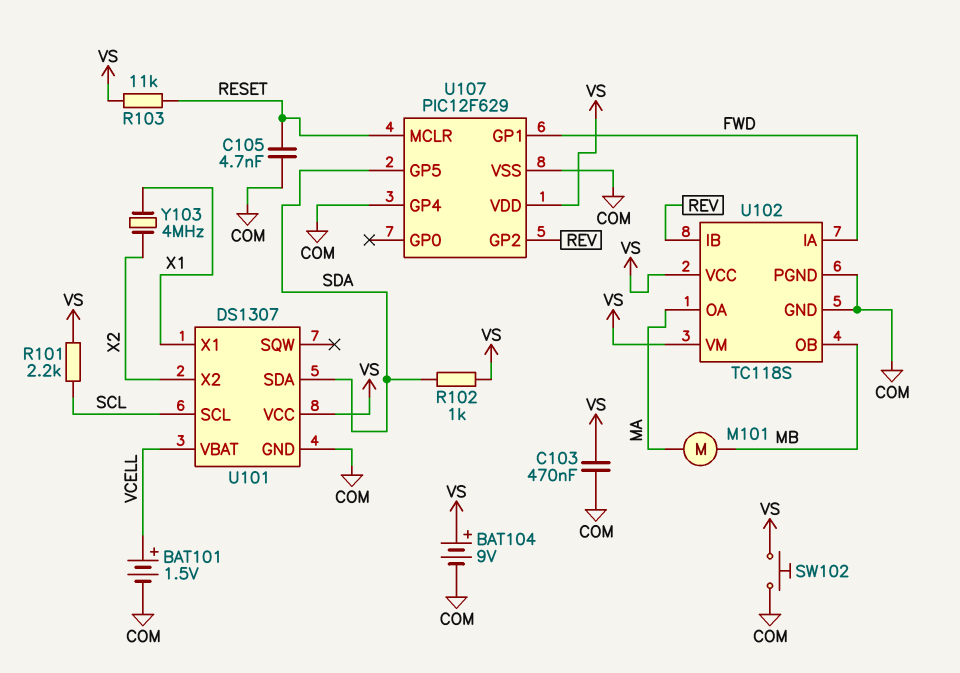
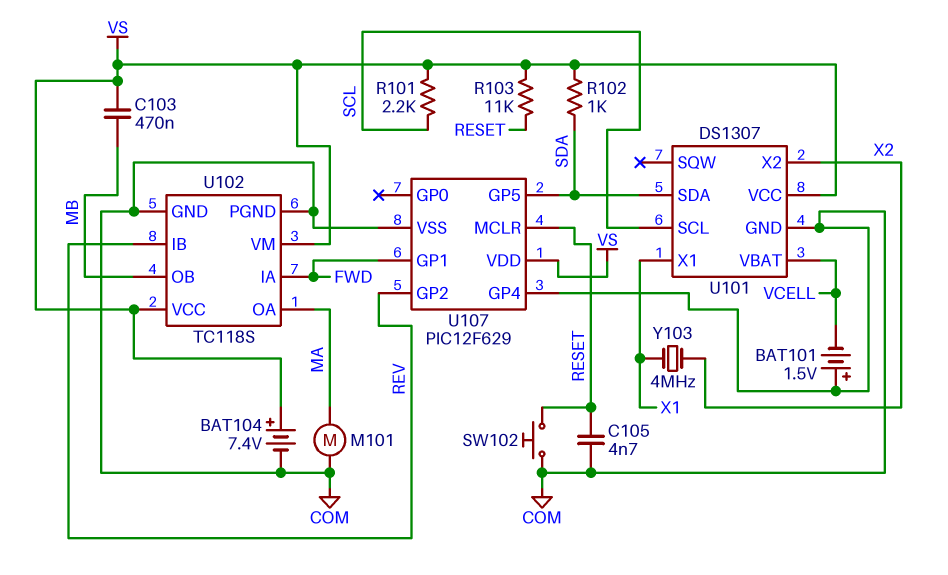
BAT101: 1.5V (plus VCELL, minus COM) -> 1.5V (plus COM, minus VCELL)
BAT104: 9V (plus VS, minus COM) -> 7.4V (plus VS, minus COM)
C103: 470nF (COM, VS) -> 470nF (MB, VS)
M101: motor (MA, MB) -> motor (COM, MA)
SW102: button (COM, VS) -> button (COM, RESET)

